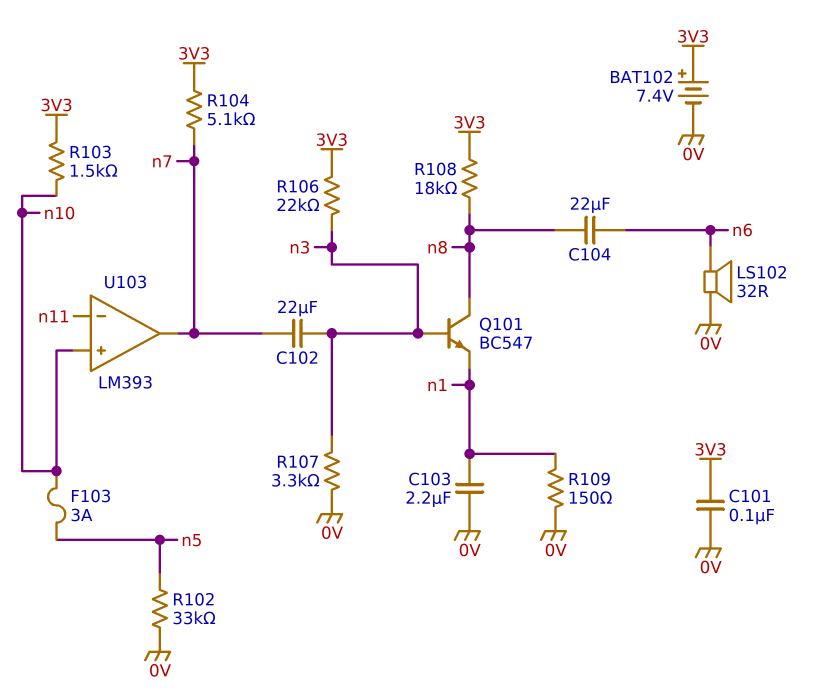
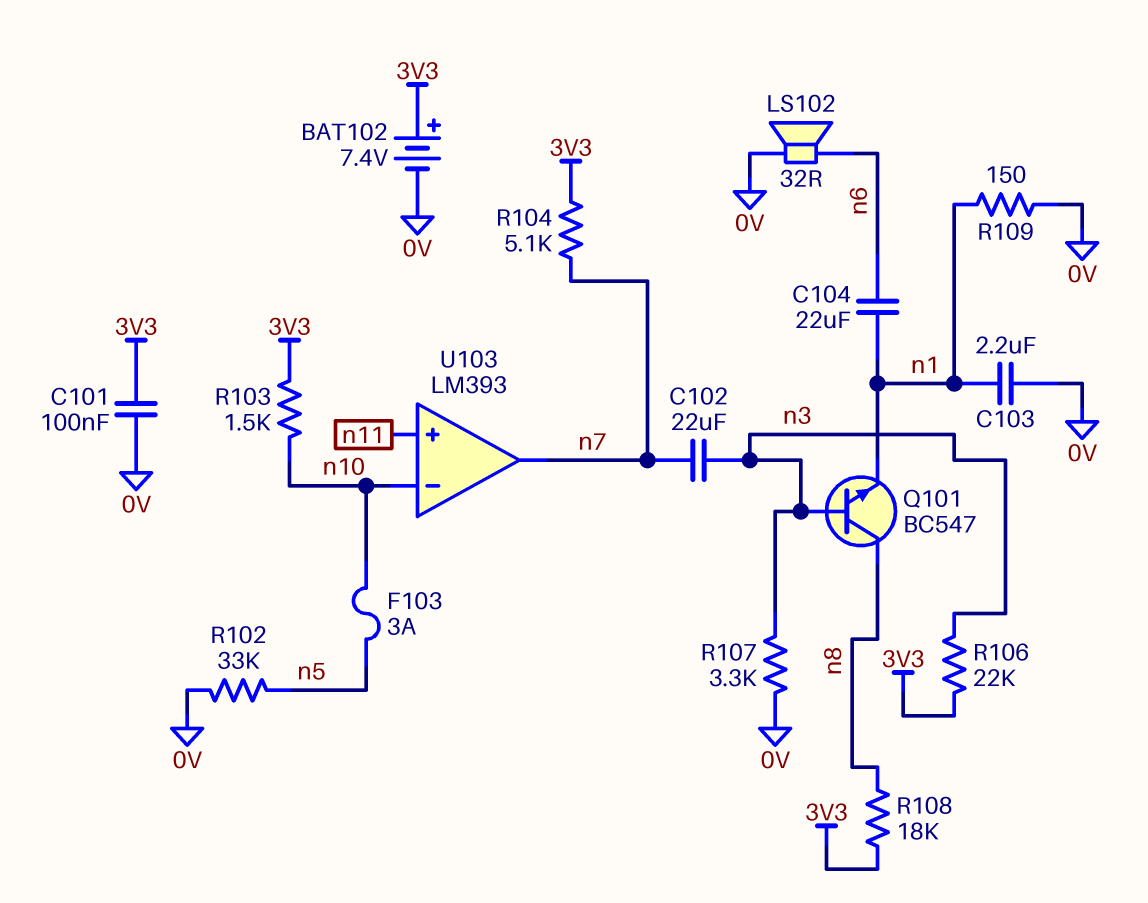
C104: 22uF (n6, n8) -> 22uF (n1, n6)
U103 pin in+: n10 -> n11
U103 pin in-: n11 -> n10

